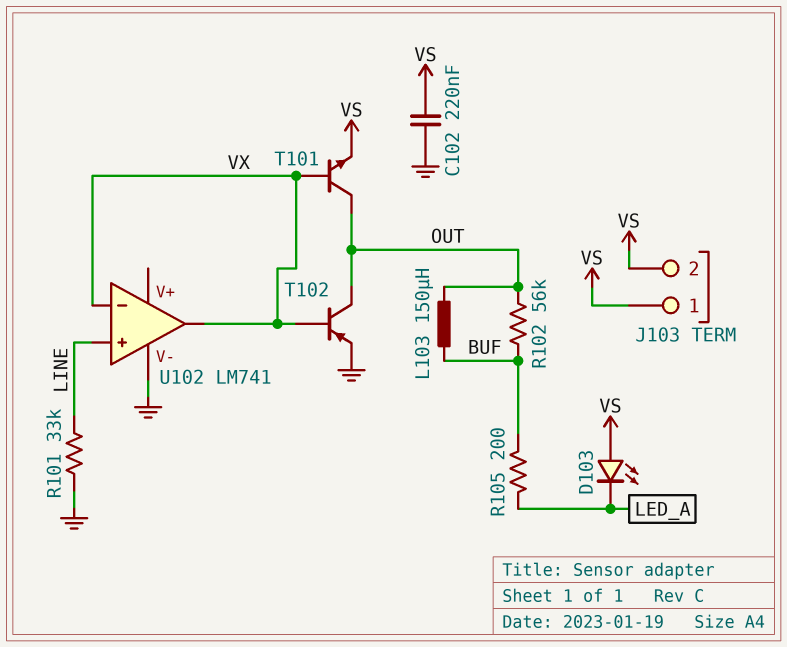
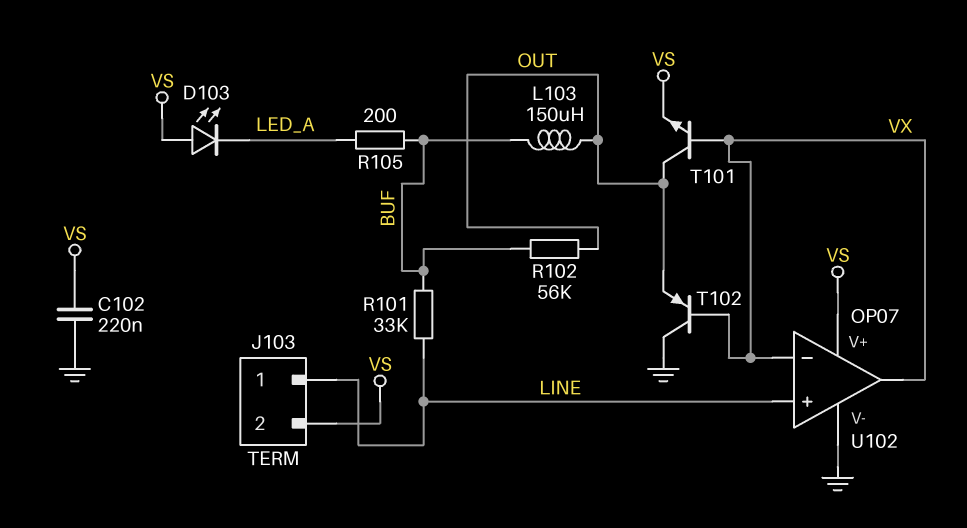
J103 pin 1: VS -> LINE
R101: 33k (GND, LINE) -> 33k (BUF, LINE)
T102: PNP (B VX, C OUT, E GND) -> PNP (B VX, C GND, E OUT)
U102: LM741 -> OP07
U102 pin V+: none -> VS

